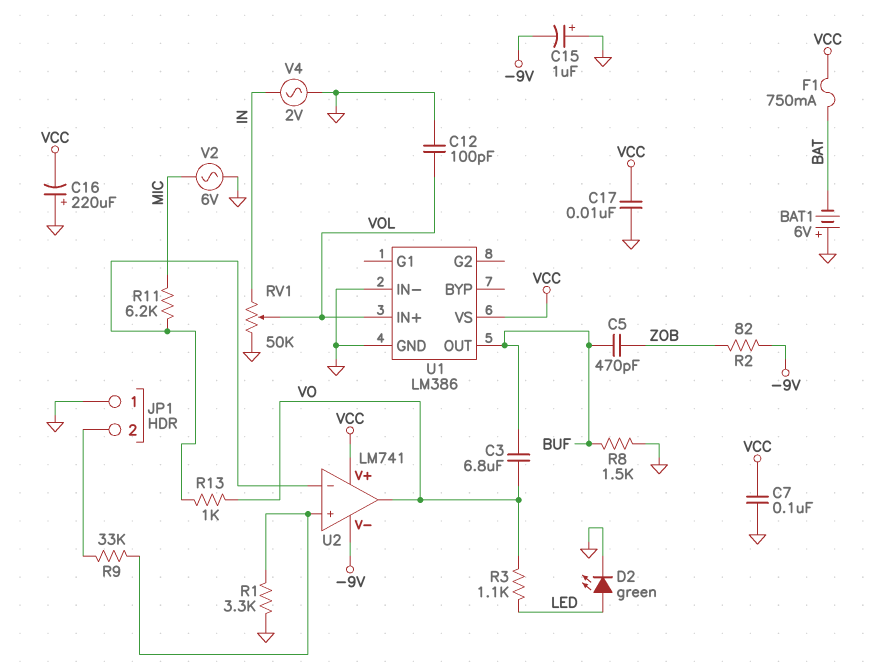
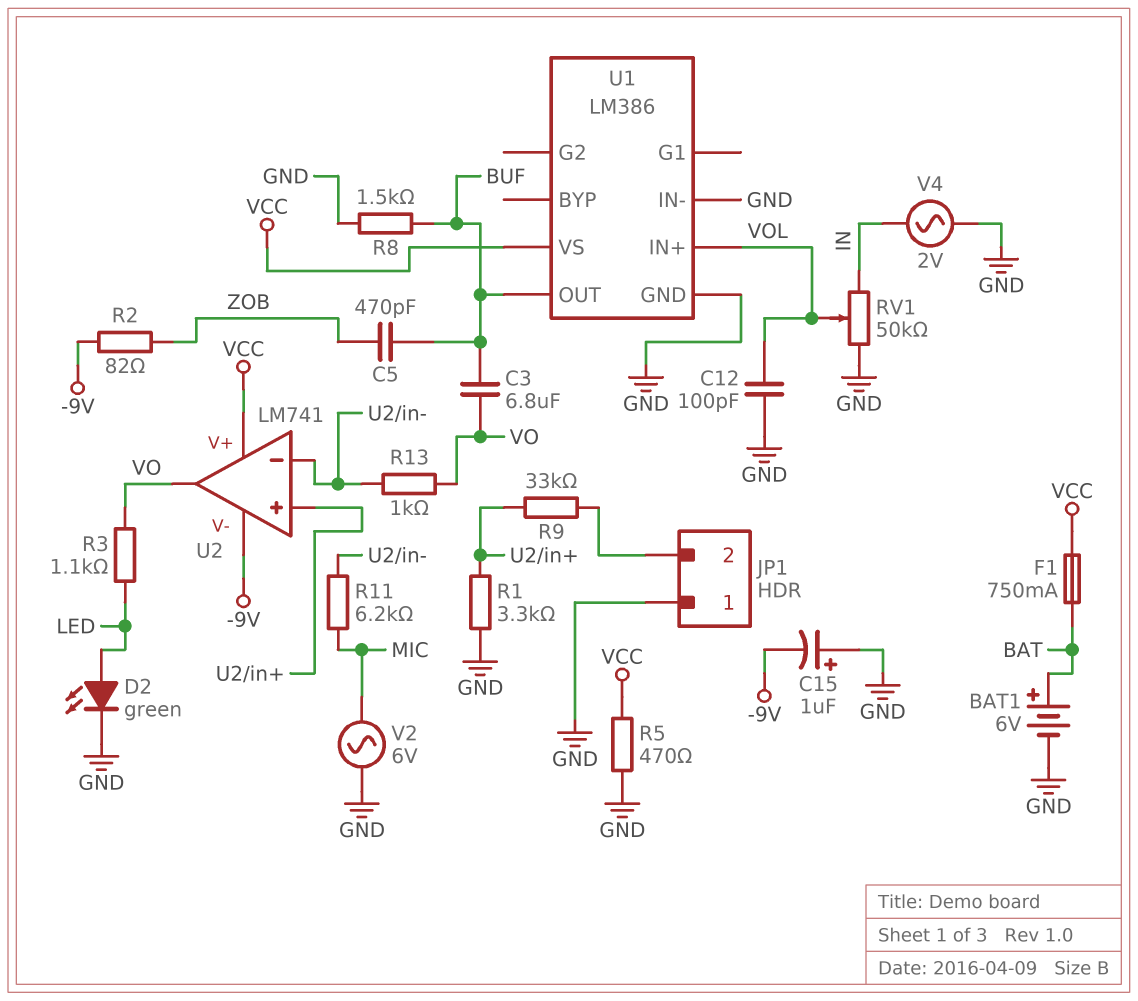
BAT1: 6V (plus GND, minus BAT) -> 6V (plus BAT, minus GND)
C7: 100nF (GND, VCC) -> none
C16: 220uF (plus GND, minus VCC) -> none
C17: 10nF (GND, VCC) -> none
R5: none -> 470 (GND, VCC)

